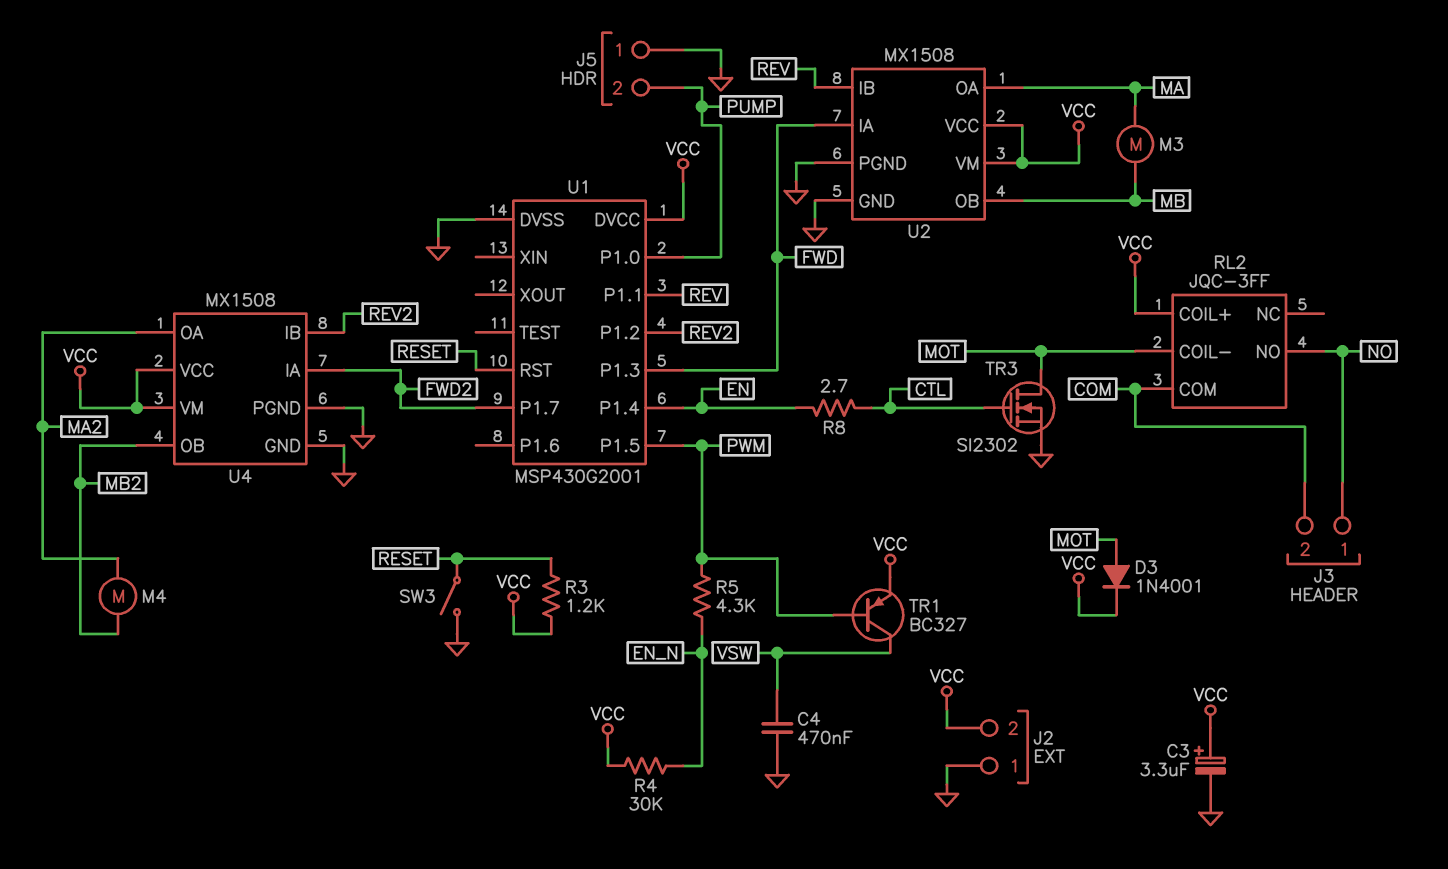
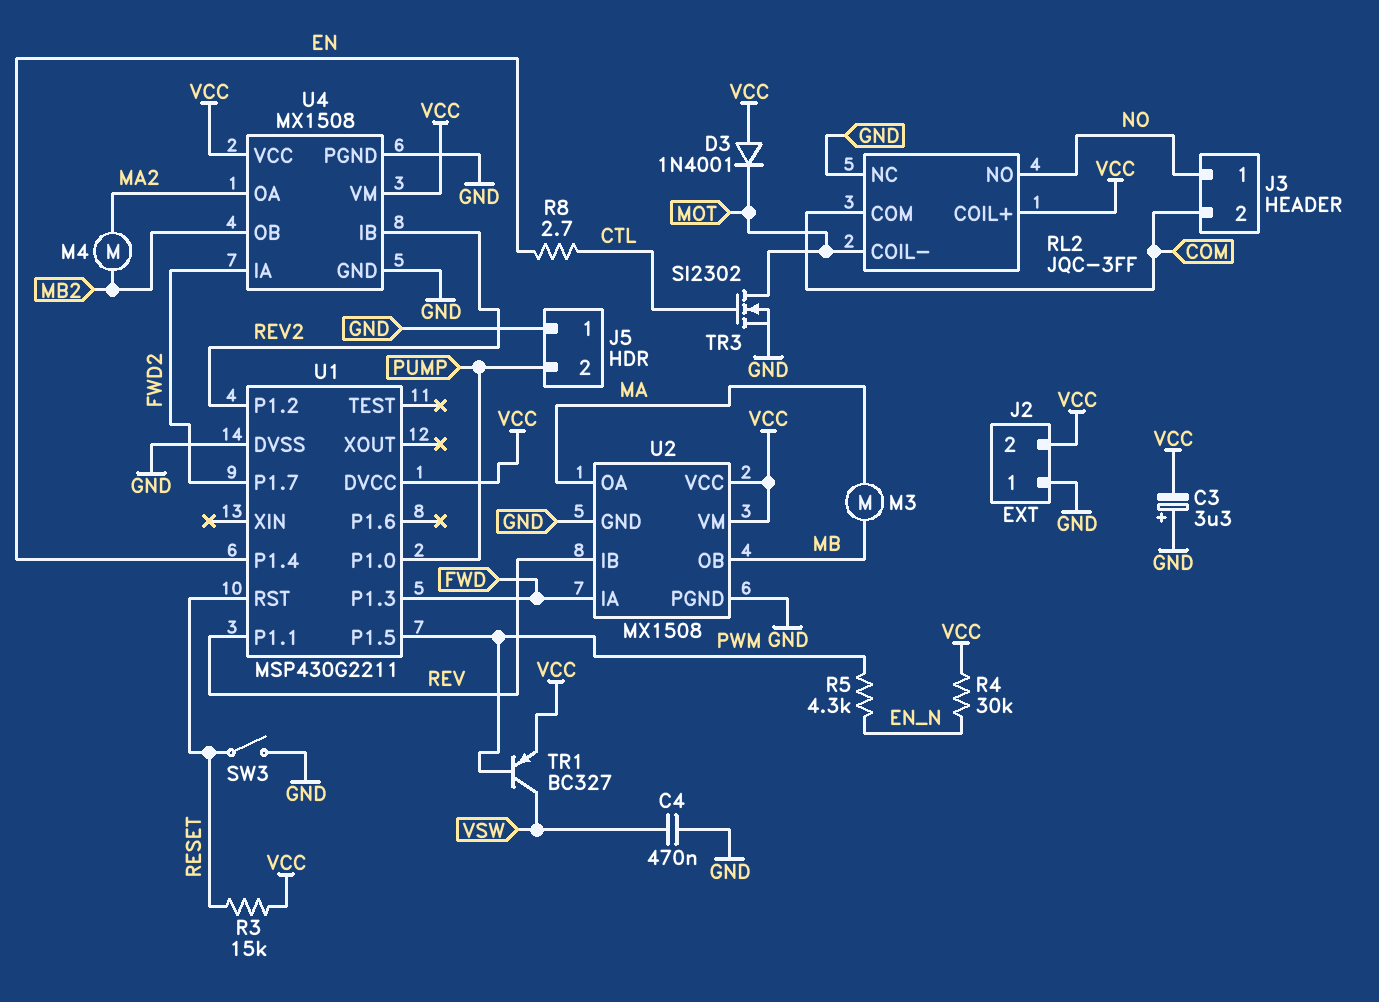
C3: 3.3uF (plus VCC, minus GND) -> 3.3uF (plus GND, minus VCC)
D3: diode 1N4001 (A MOT, K VCC) -> diode 1N4001 (A VCC, K MOT)
R3: 1.2k (RESET, VCC) -> 15k (RESET, VCC)
RL2 pin NC: none -> GND
U1: MSP430G2001 -> MSP430G2211

